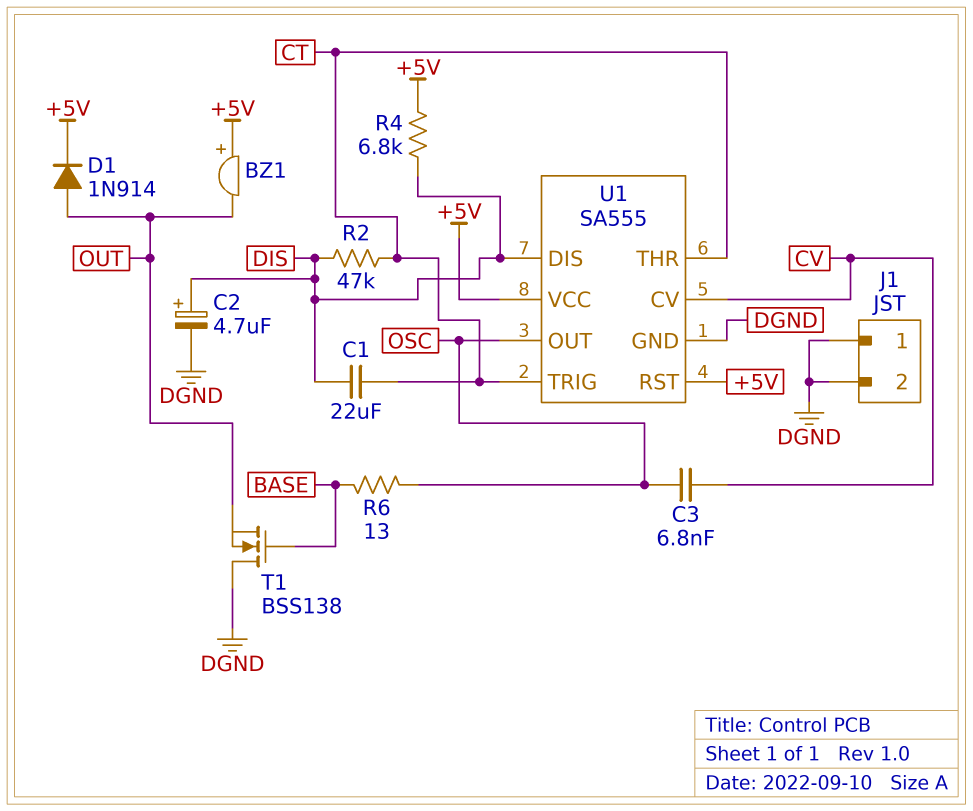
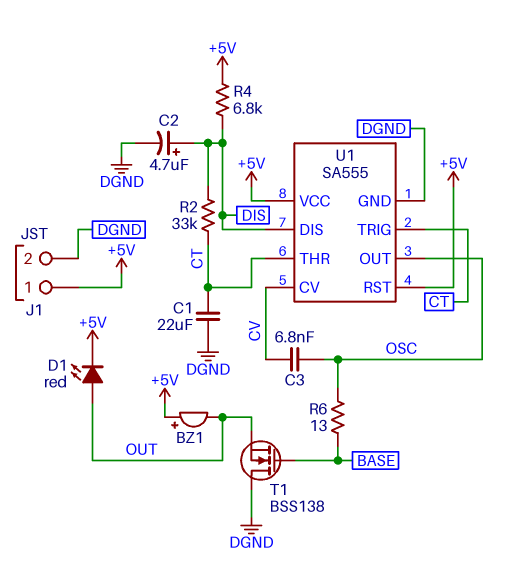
C1: 22uF (CT, DIS) -> 22uF (CT, DGND)
D1: diode 1N914 (A OUT, K +5V) -> LED red (A OUT, K +5V)
J1 pin 1: DGND -> +5V
R2: 47k (CT, DIS) -> 33k (CT, DIS)

